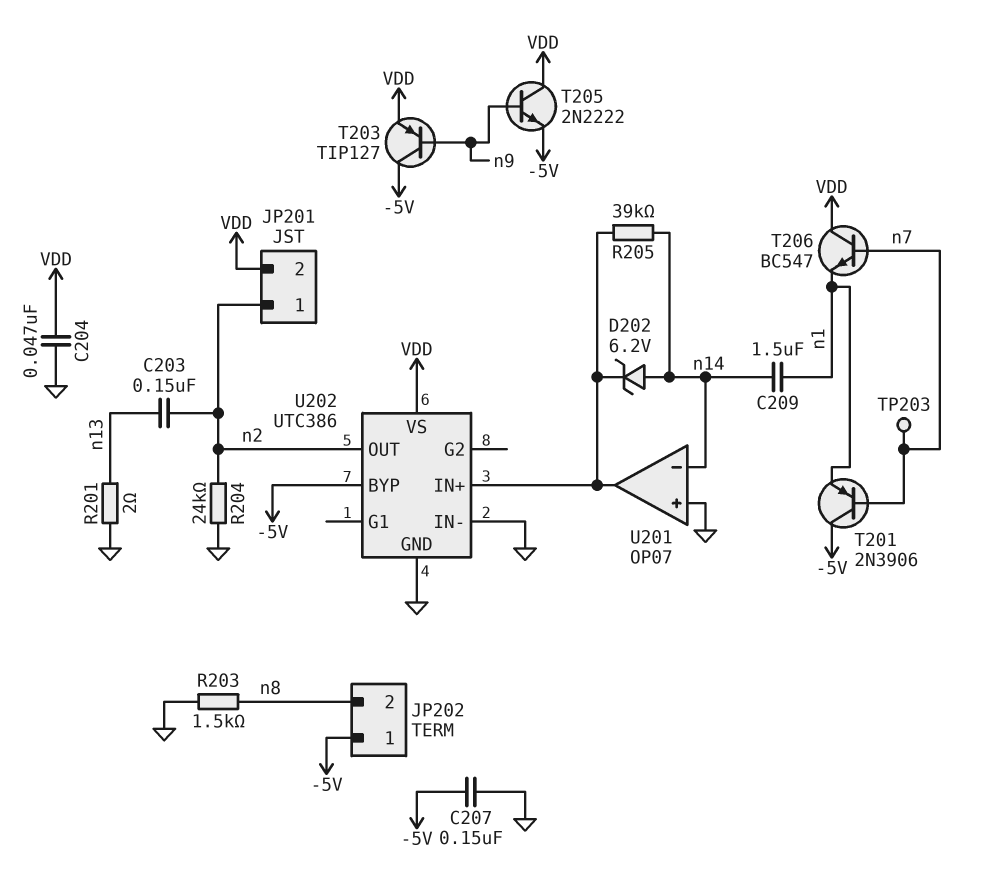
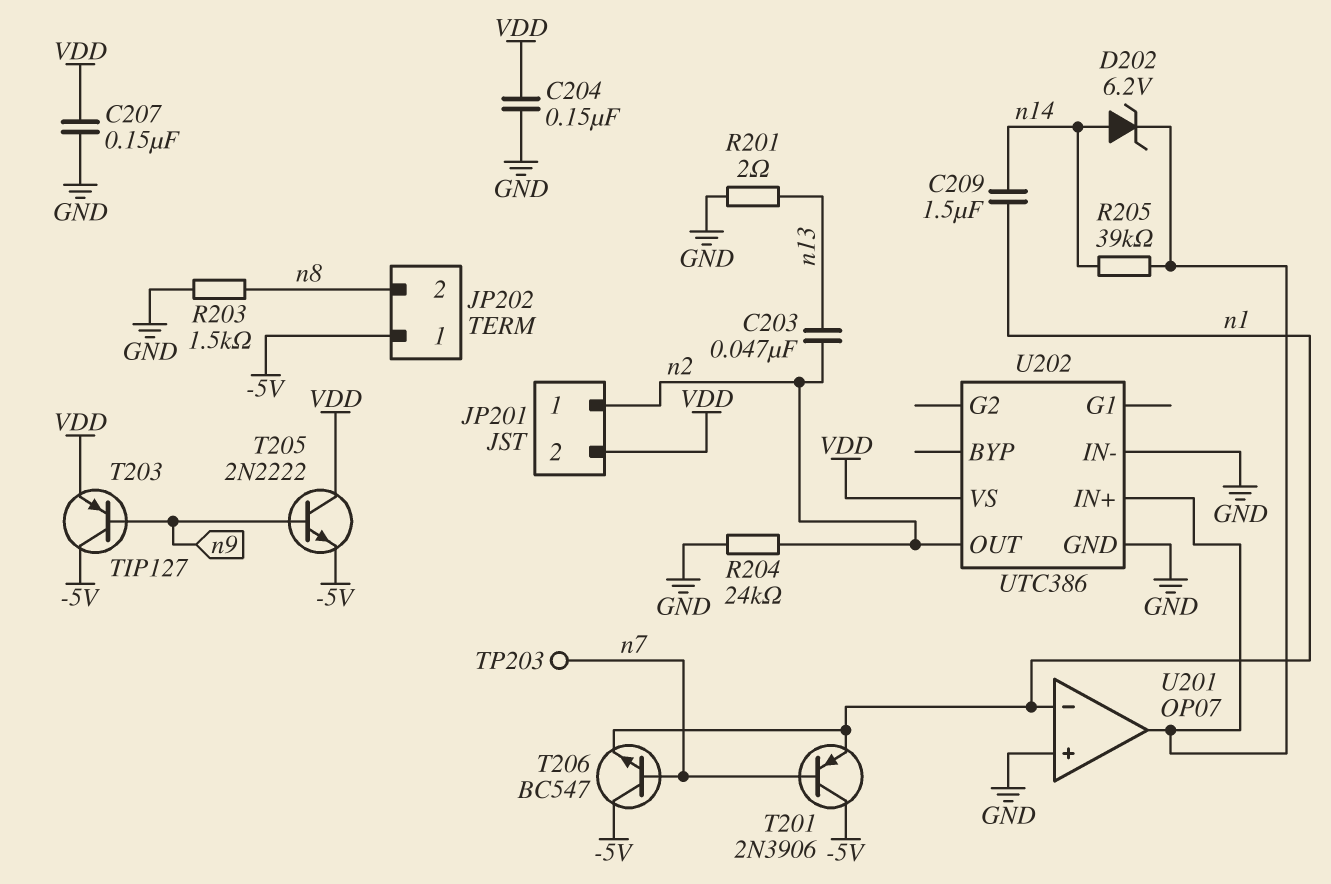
C203: 150nF (n2, n13) -> 47nF (n2, n13)
C204: 47nF (GND, VDD) -> 150nF (GND, VDD)
C207: 150nF (-5V, GND) -> 150nF (GND, VDD)
T206: NPN BC547 (B n7, C VDD, E n1) -> NPN BC547 (B n7, C -5V, E n1)
U201 pin in-: n14 -> n1
U202 pin BYP: -5V -> none

